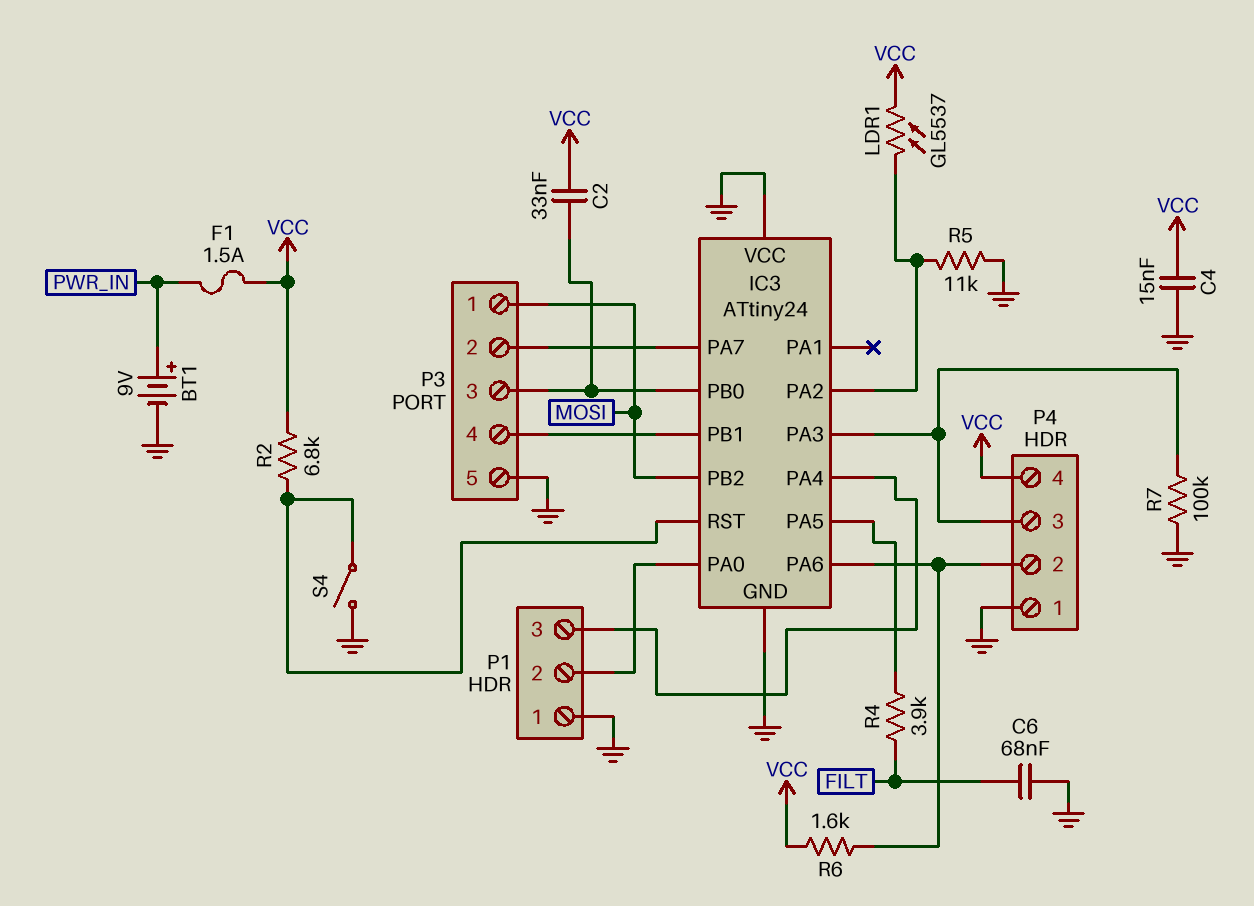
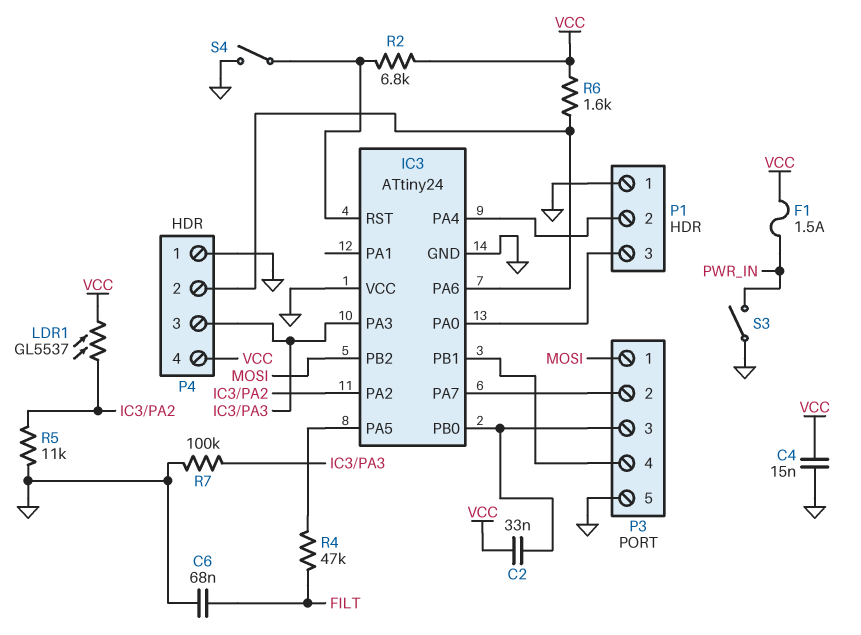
BT1: 9V (plus PWR_IN, minus GND) -> none
P1 pin 2: IC3/PA0 -> IC3/PA4
P1 pin 3: IC3/PA4 -> IC3/PA0
R4: 3.9k (FILT, IC3/PA5) -> 47k (FILT, IC3/PA5)
S3: none -> switch (GND, PWR_IN)

